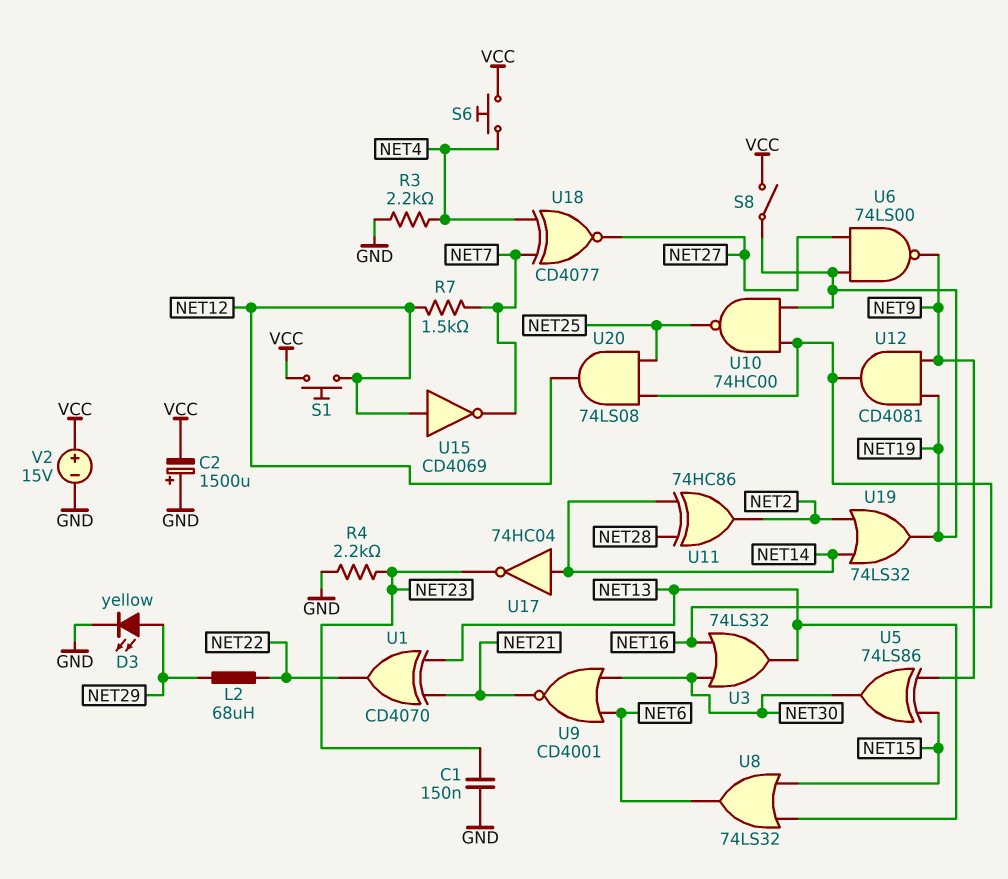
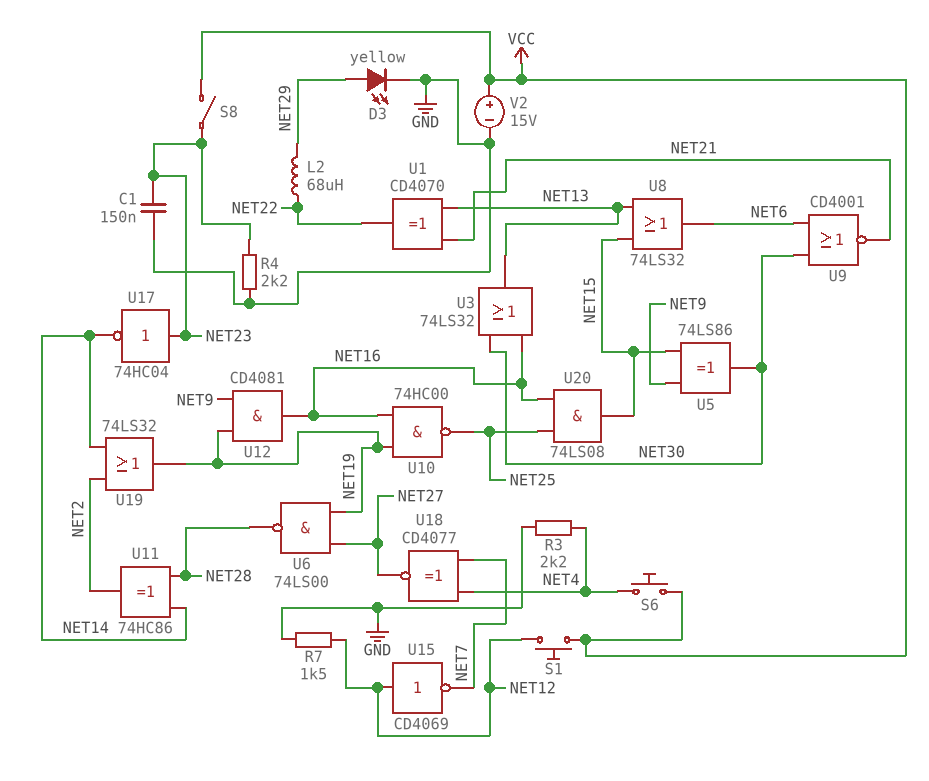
C2: 1500uF (plus GND, minus VCC) -> none
R7: 1.5k (NET7, NET12) -> 1.5k (GND, NET12)
S8: switch (NET19, VCC) -> switch (NET23, VCC)
U6: NAND 74LS00 (in NET19, in NET27, out NET9) -> NAND 74LS00 (in NET19, in NET27, out NET28)
U17: NOT 74HC04 (in NET14, out NET23) -> NOT 74HC04 (in NET23, out NET14)
U20: AND 74LS08 (in NET16, in NET25, out NET12) -> AND 74LS08 (in NET16, in NET25, out NET15)

